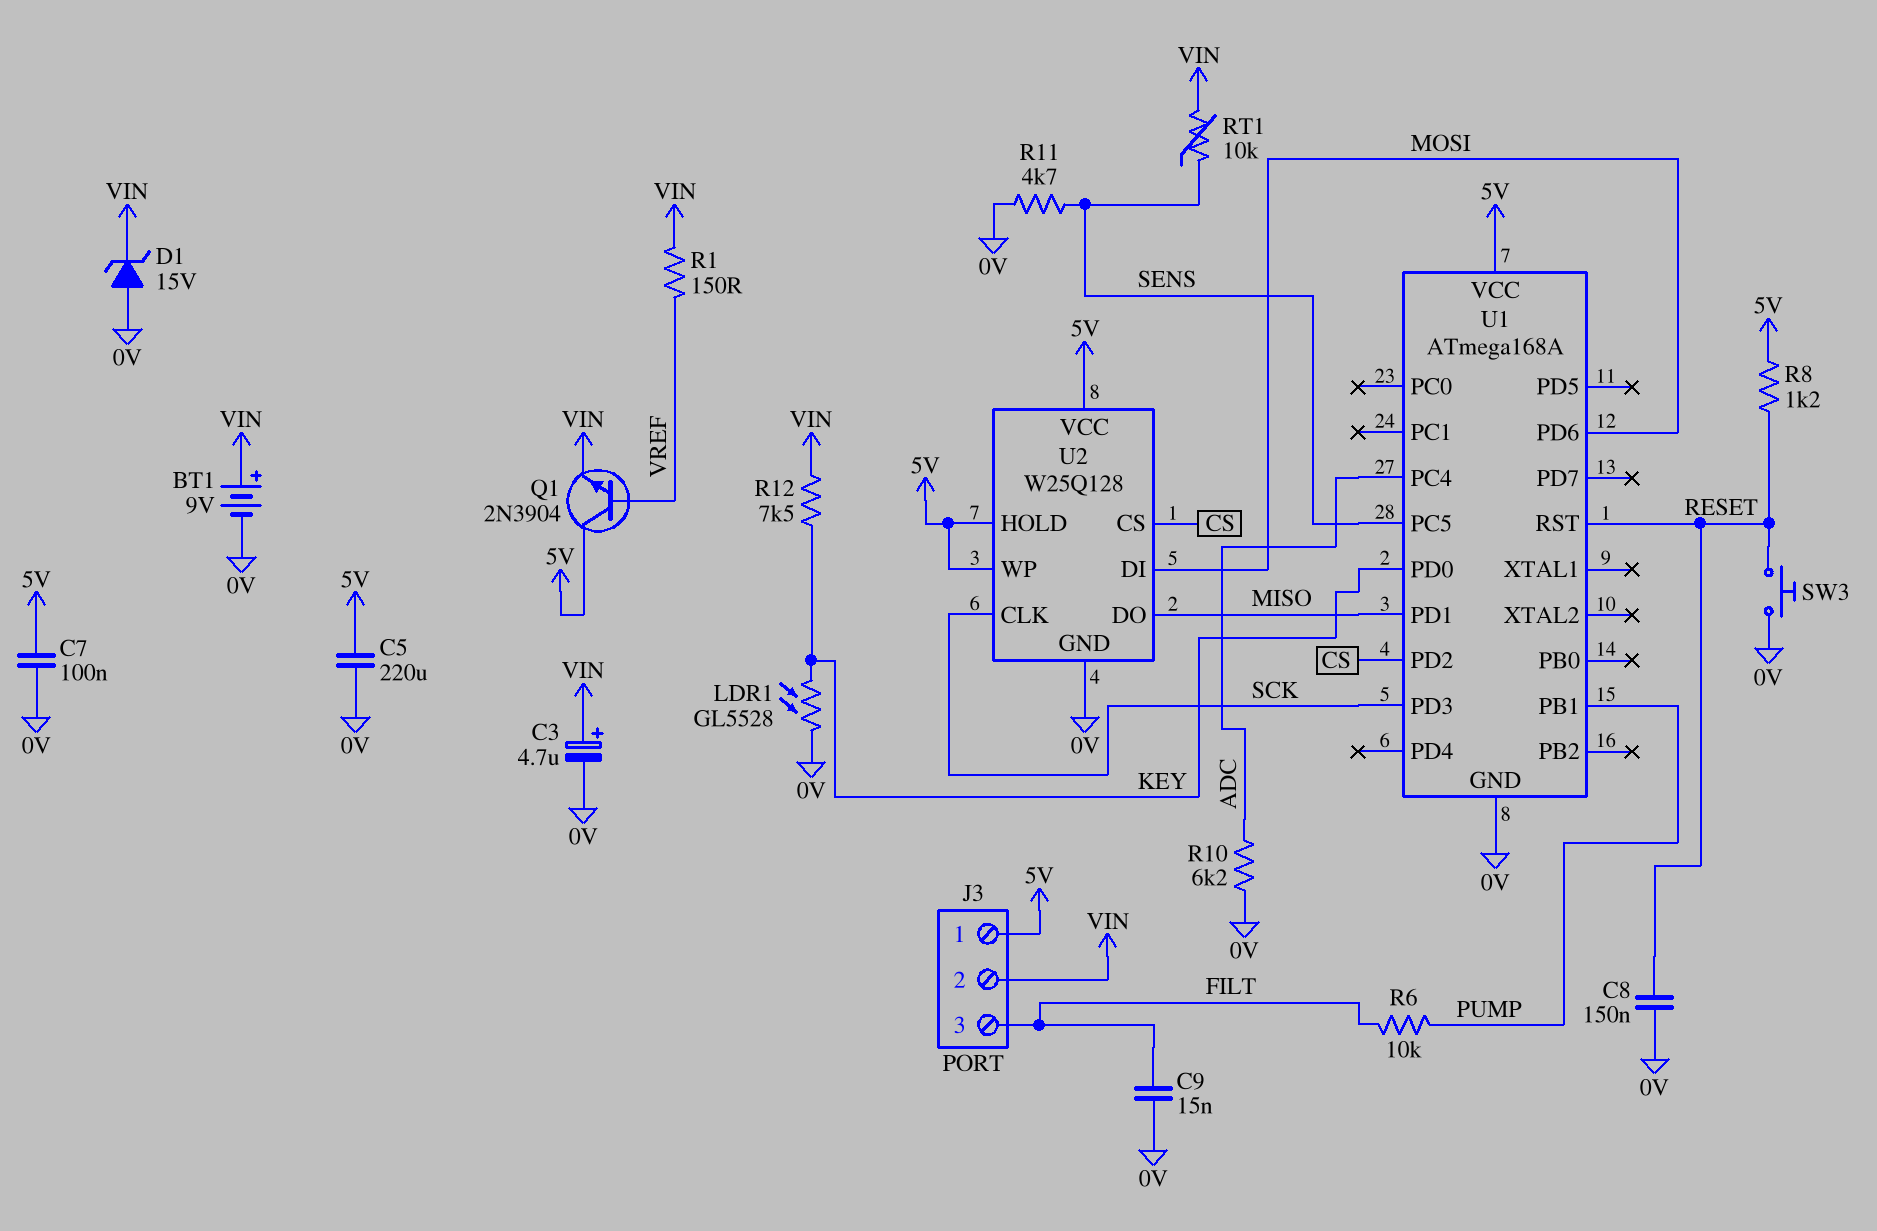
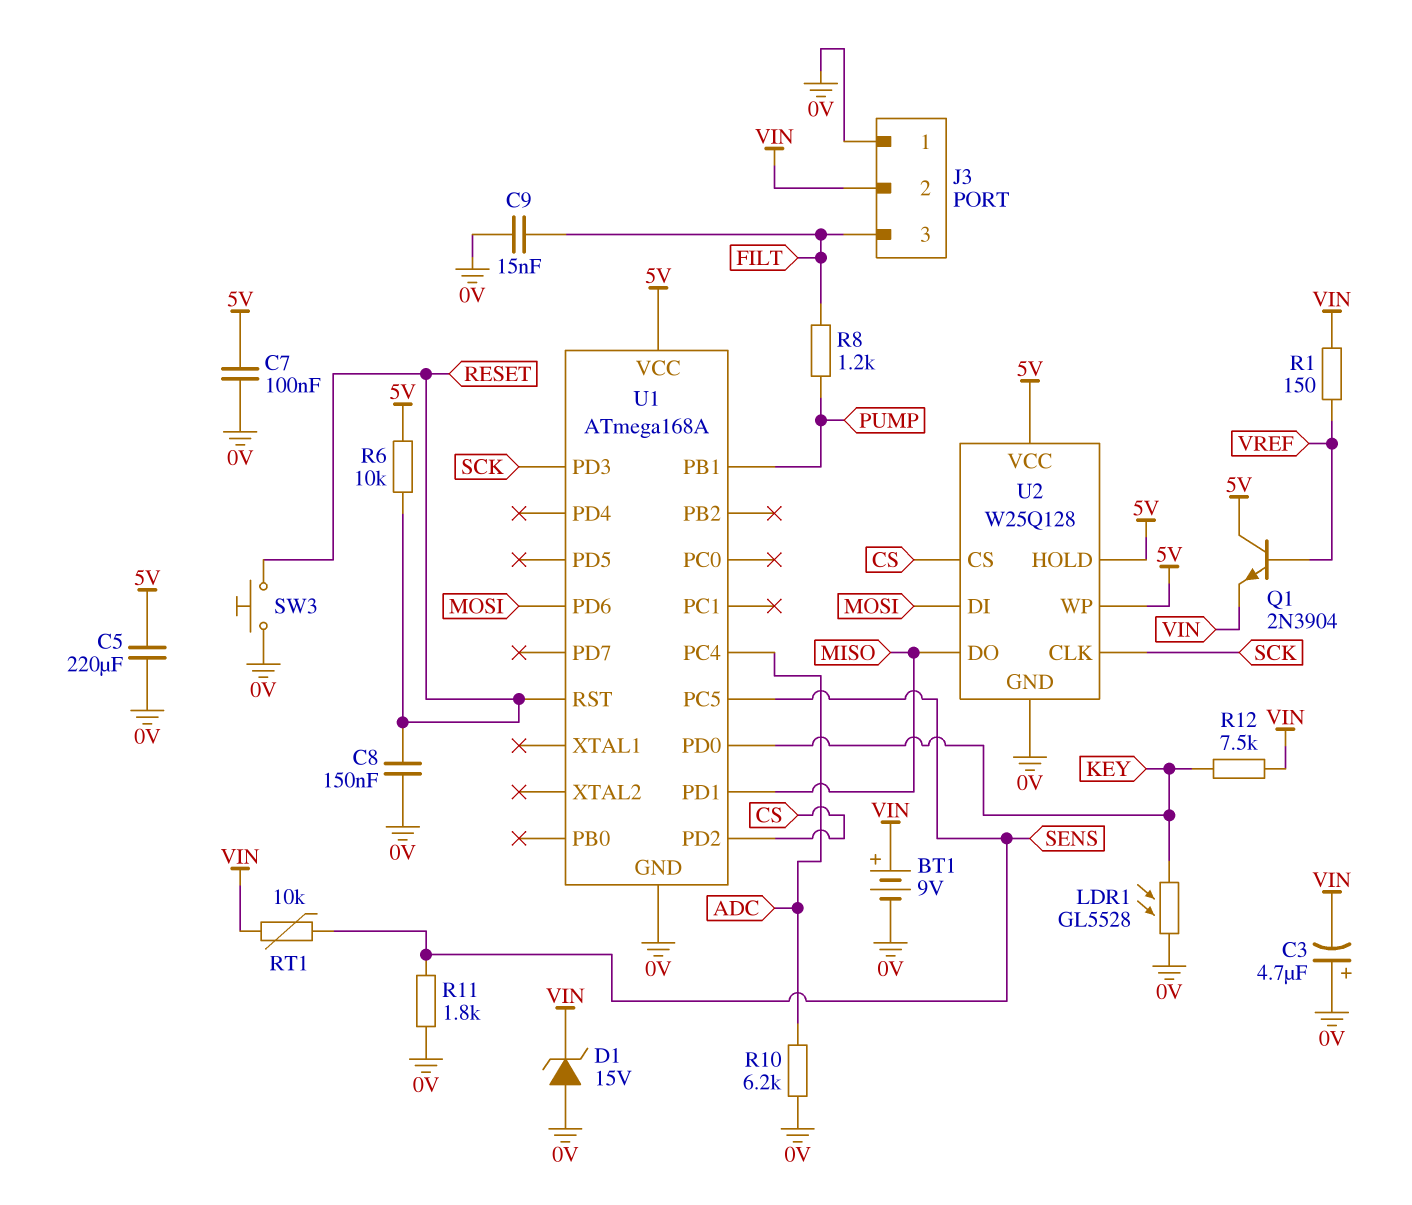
C3: 4.7uF (plus VIN, minus 0V) -> 4.7uF (plus 0V, minus VIN)
J3 pin 1: 5V -> 0V
R6: 10k (FILT, PUMP) -> 10k (5V, RESET)
R8: 1.2k (5V, RESET) -> 1.2k (FILT, PUMP)
R11: 4.7k (0V, SENS) -> 1.8k (0V, SENS)

